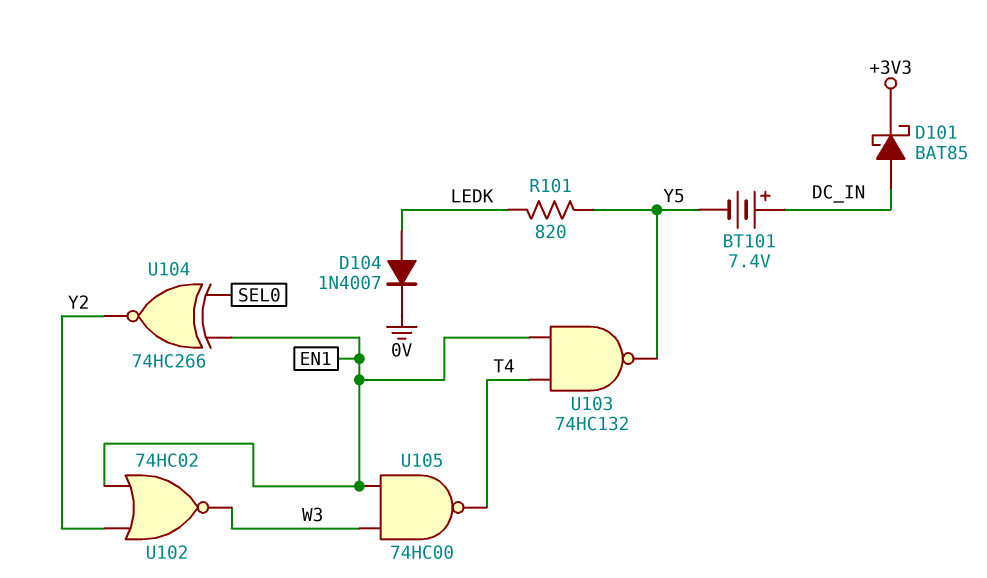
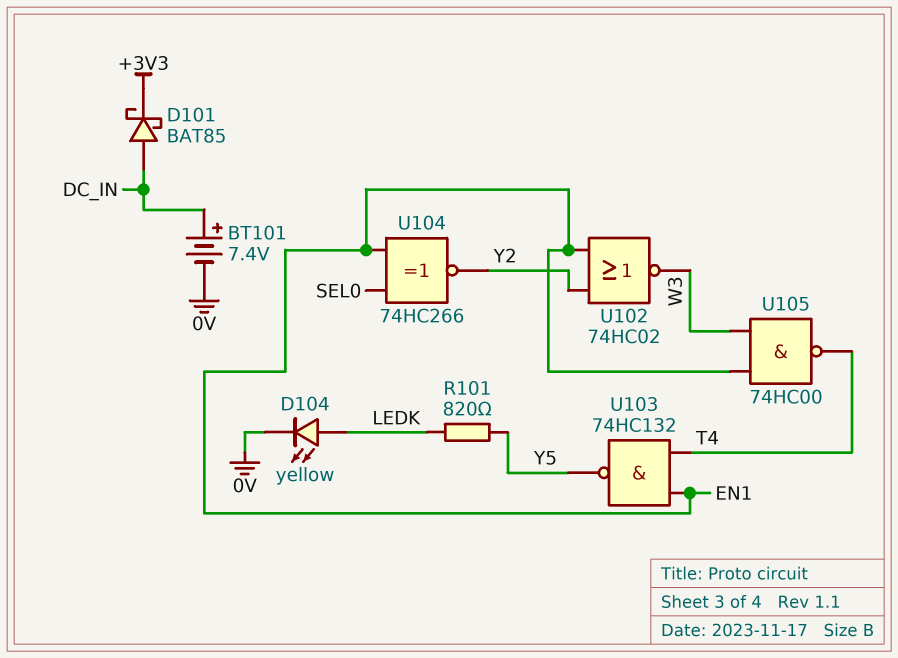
BT101: 7.4V (plus DC_IN, minus Y5) -> 7.4V (plus DC_IN, minus 0V)
D104: diode 1N4007 (A LEDK, K 0V) -> LED yellow (A LEDK, K 0V)

